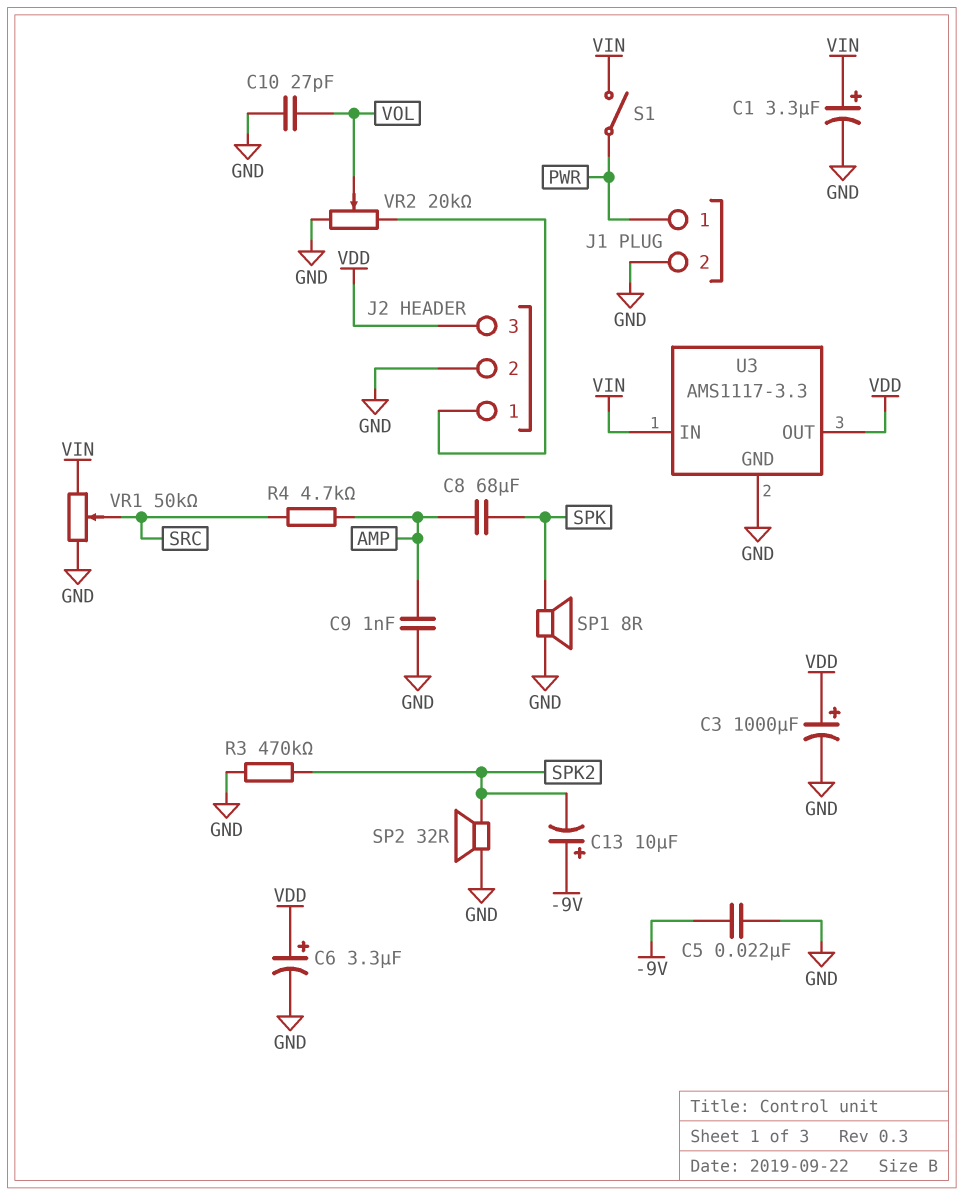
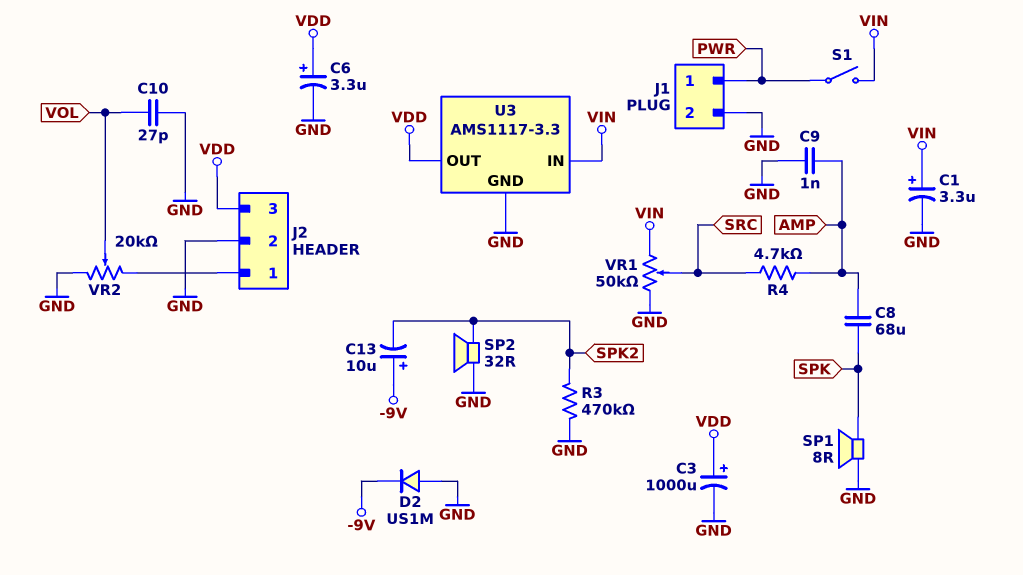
C5: 22nF (-9V, GND) -> none
D2: none -> diode US1M (A GND, K -9V)

